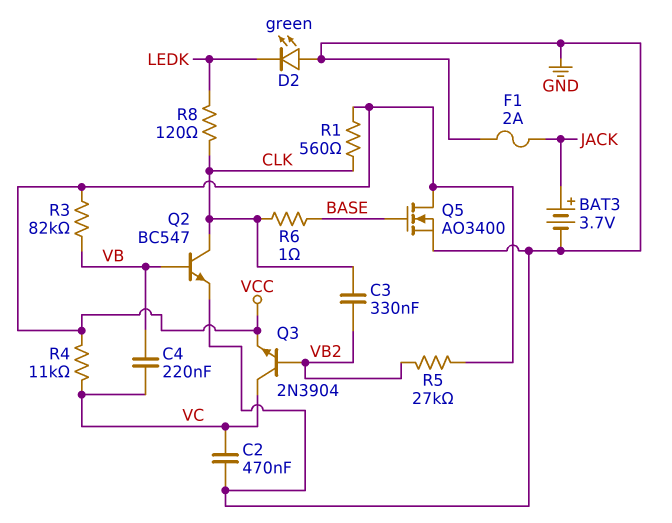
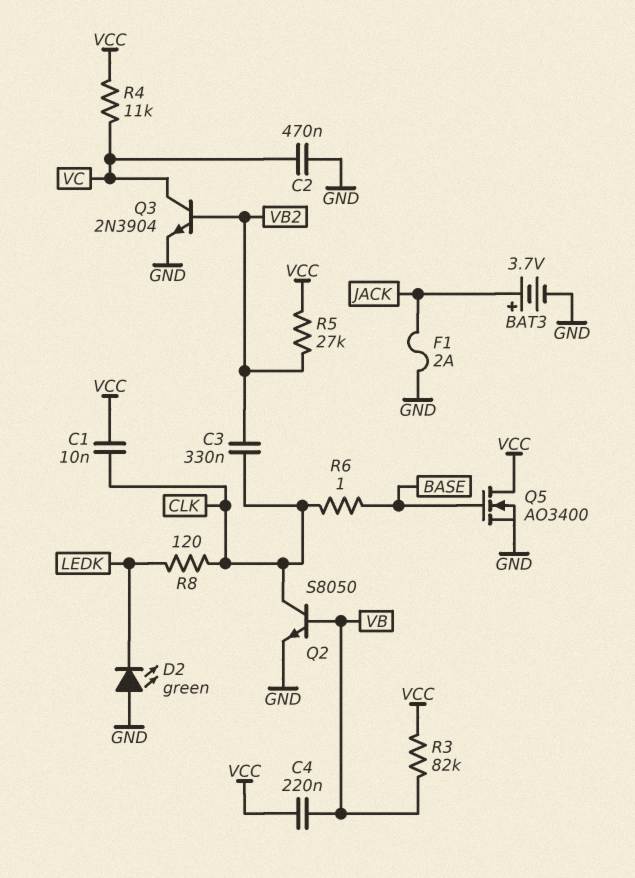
C1: none -> 10nF (CLK, VCC)
C4: 220nF (VB, VC) -> 220nF (VB, VCC)
Q2: NPN BC547 (B VB, C CLK, E GND) -> NPN S8050 (B VB, C CLK, E GND)
Q3: NPN 2N3904 (B VB2, C VC, E VCC) -> NPN 2N3904 (B VB2, C VC, E GND)
R1: 560 (CLK, VCC) -> none

